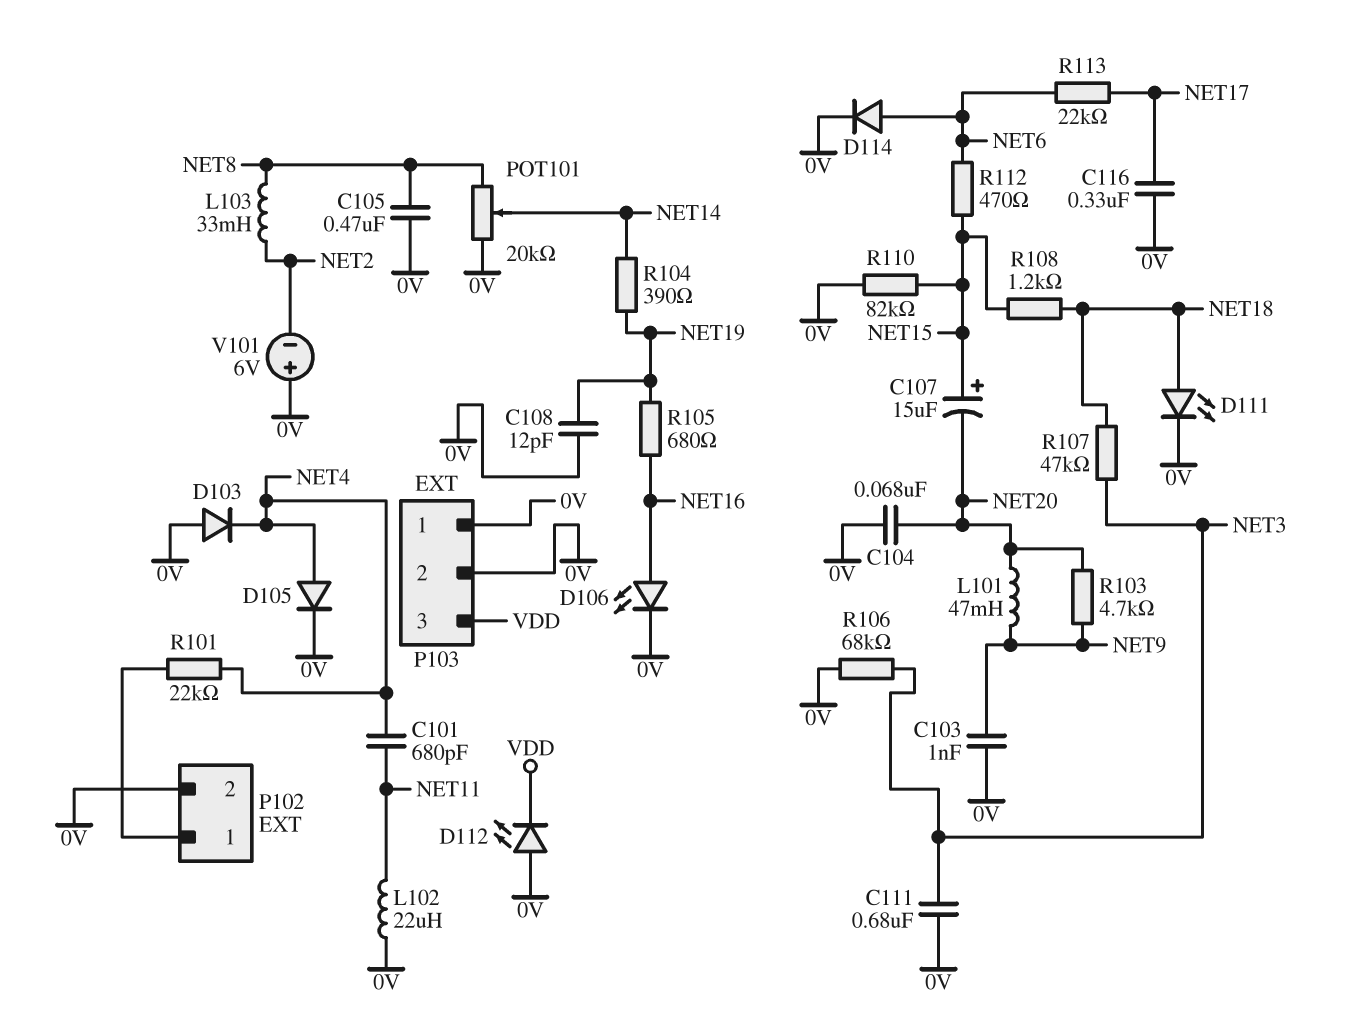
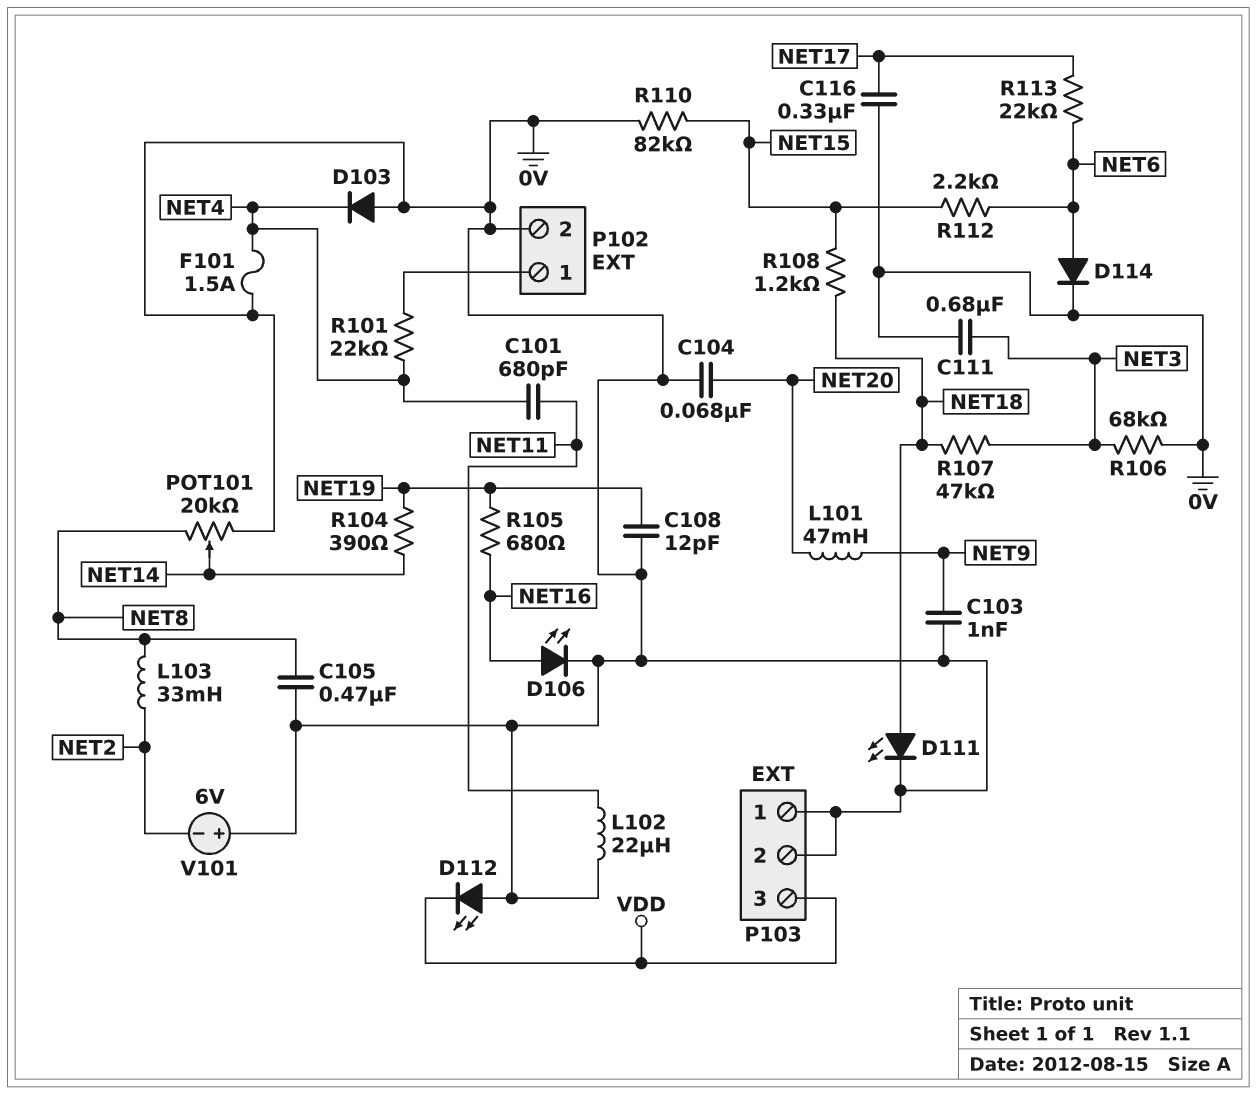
C107: 15uF (plus NET15, minus NET20) -> none
D105: diode (A NET4, K 0V) -> none
F101: none -> 1.5A (0V, NET4)
R103: 4.7k (NET9, NET20) -> none
R112: 470 (NET6, NET15) -> 2.2k (NET6, NET15)

